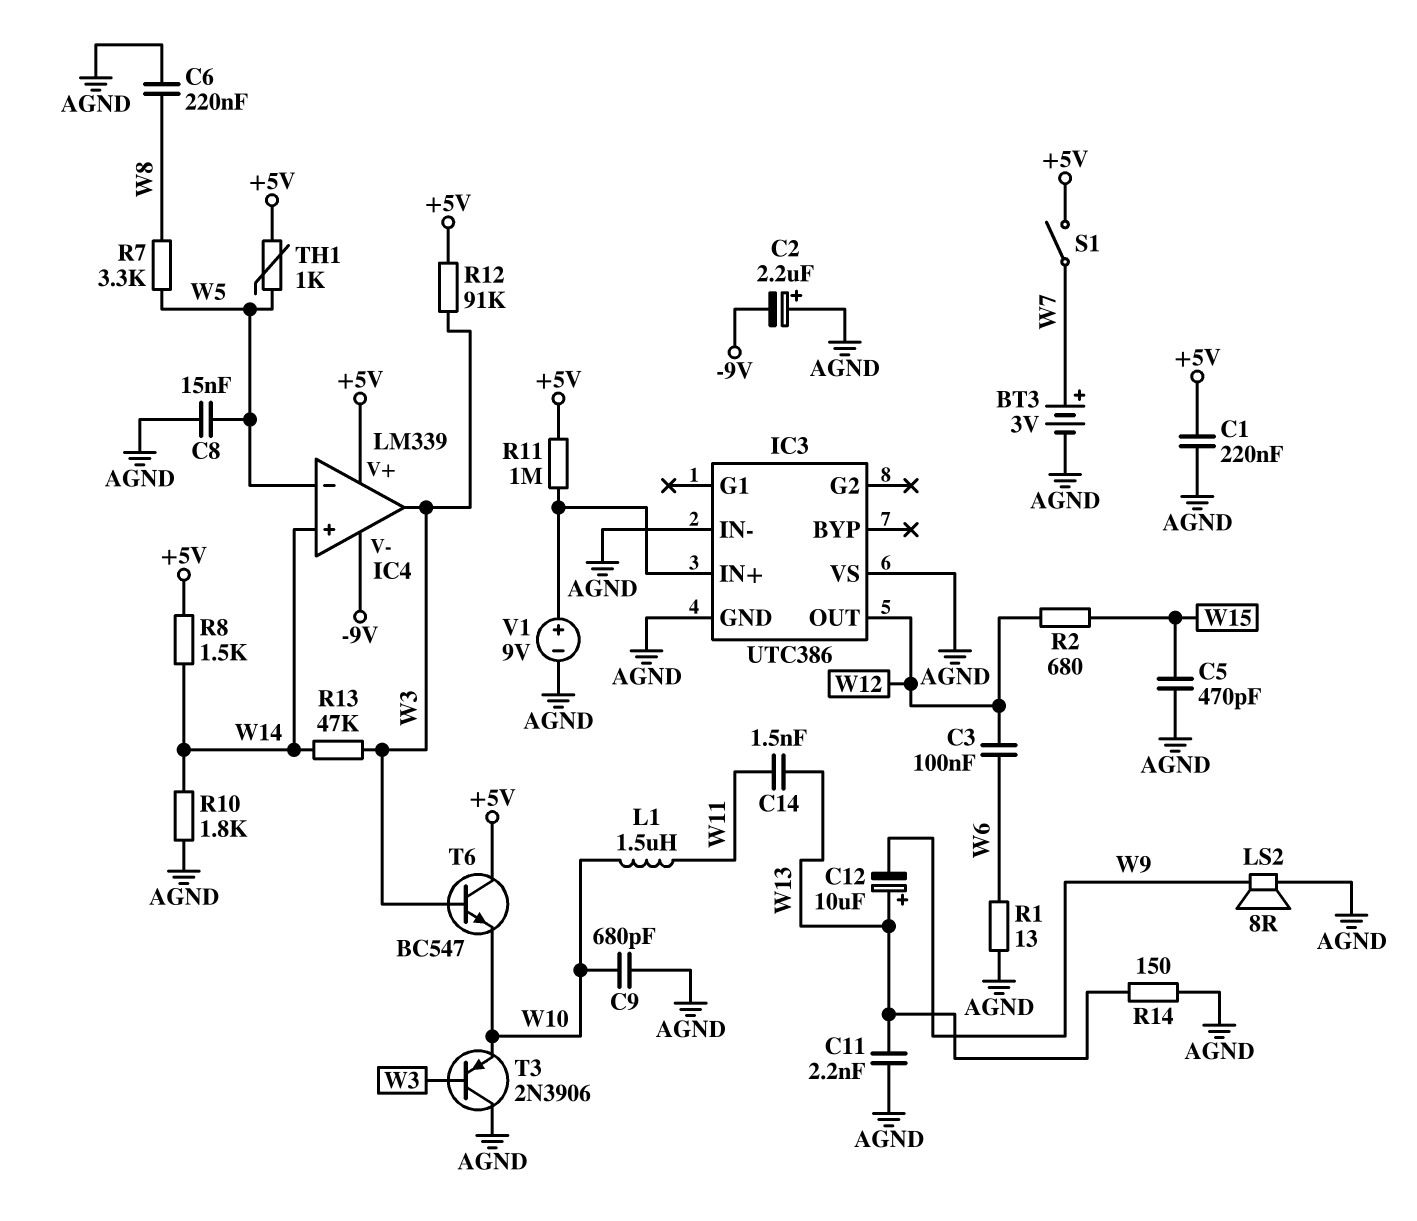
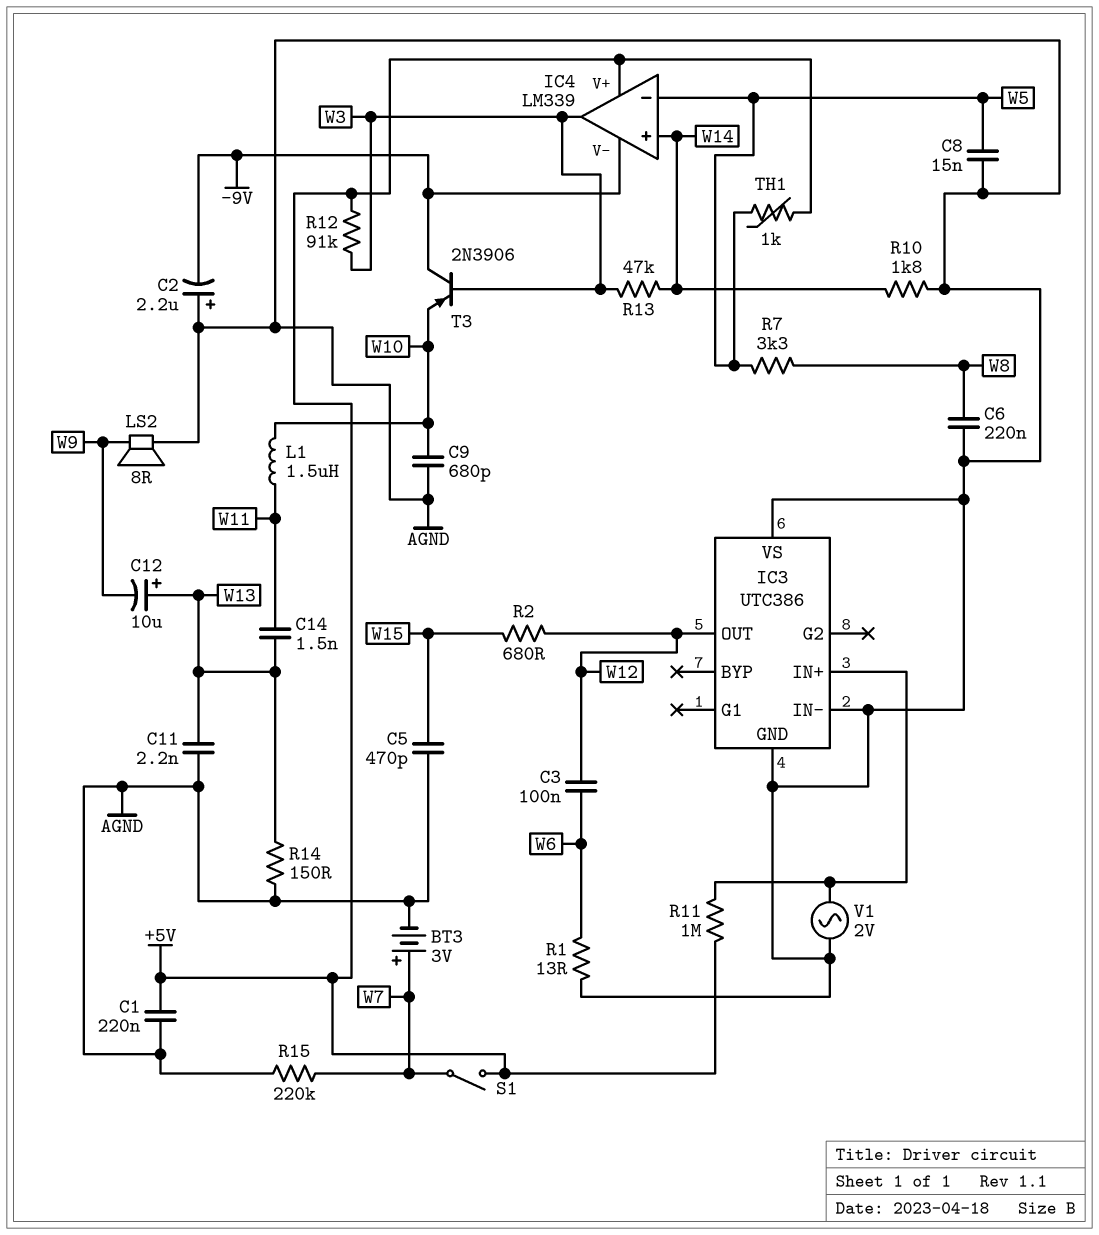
R8: 1.5k (+5V, W14) -> none
R15: none -> 220k (AGND, W7)
T3: PNP 2N3906 (B W3, C AGND, E W10) -> PNP 2N3906 (B W3, C -9V, E W10)
T6: NPN BC547 (B W3, C +5V, E W10) -> none
V1: 9V (plus IC3/IN+, minus AGND) -> AC 2V (AGND, IC3/IN+)

